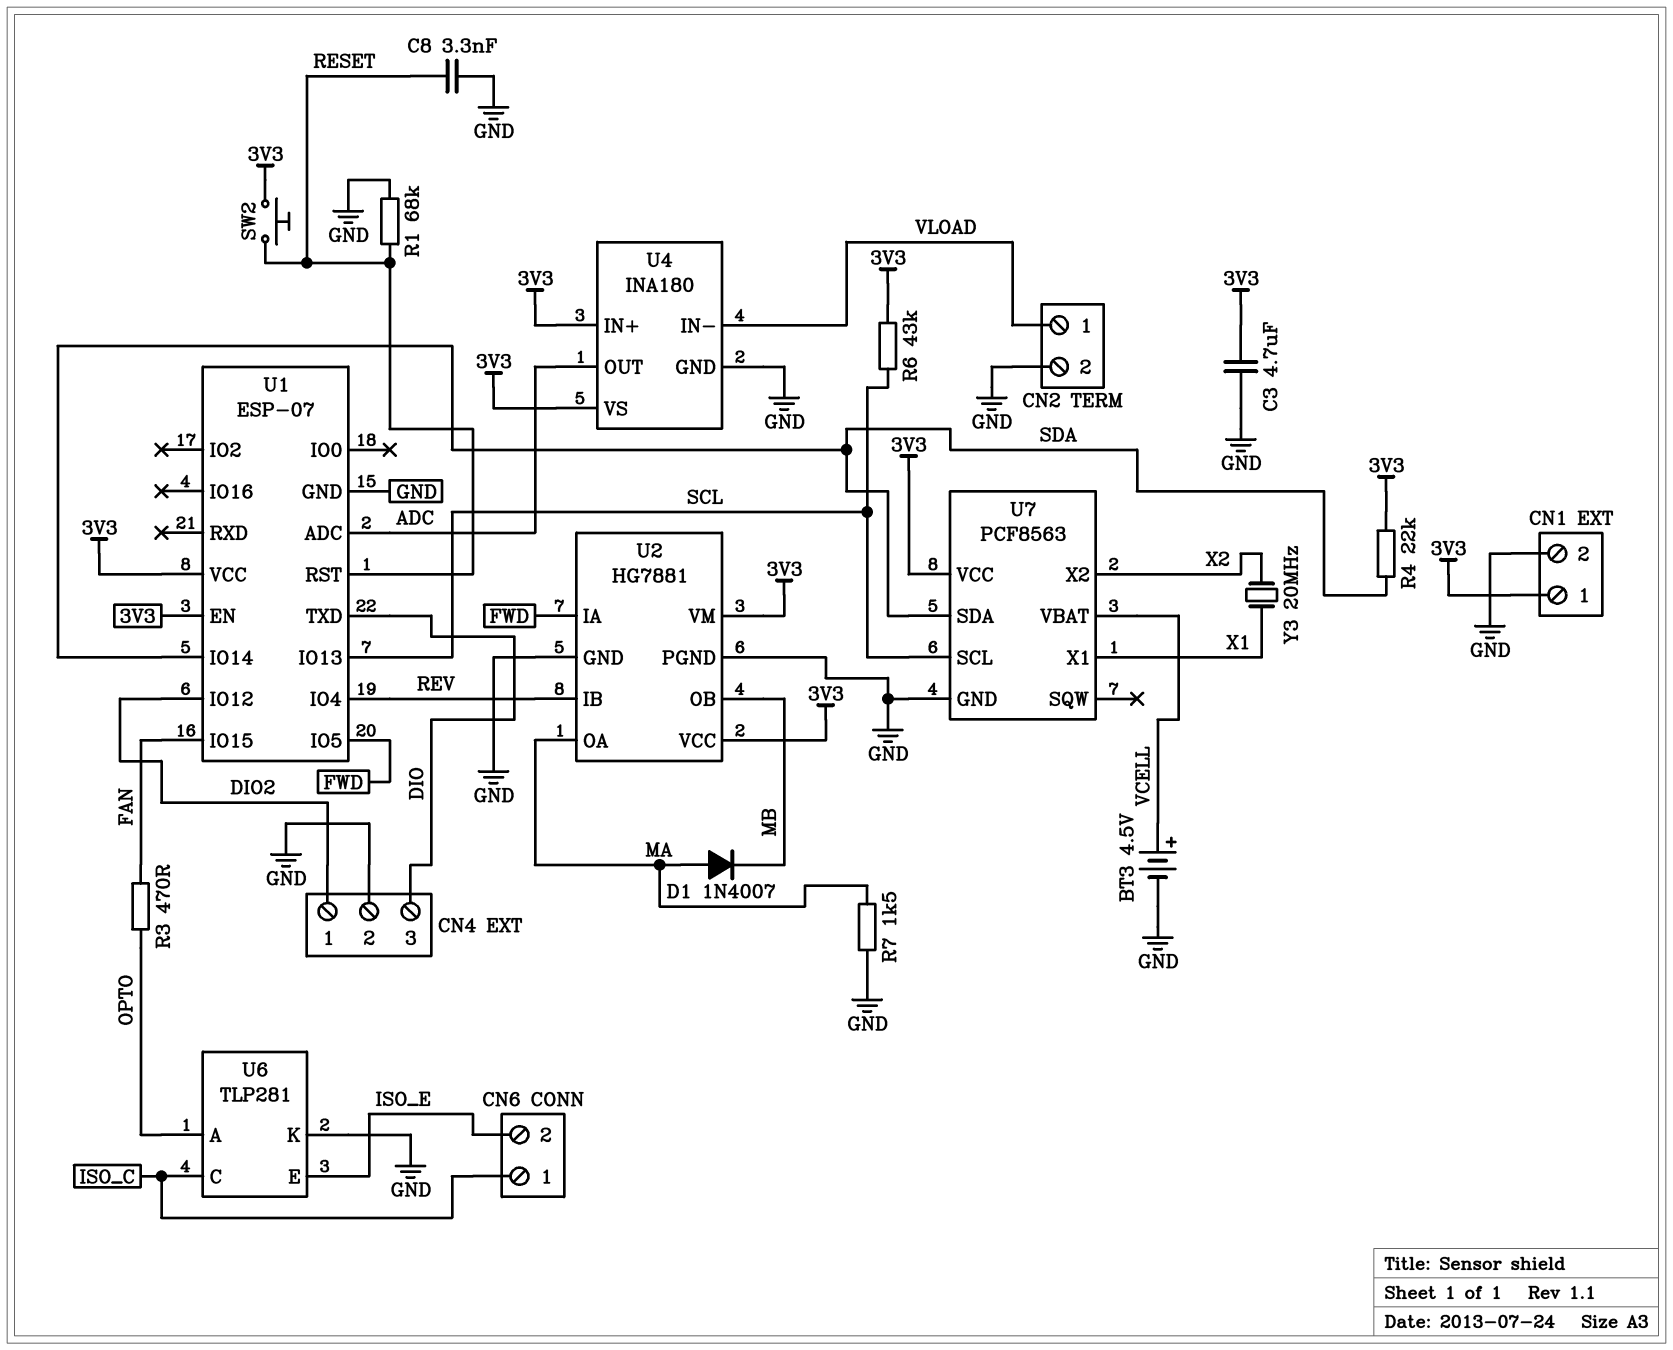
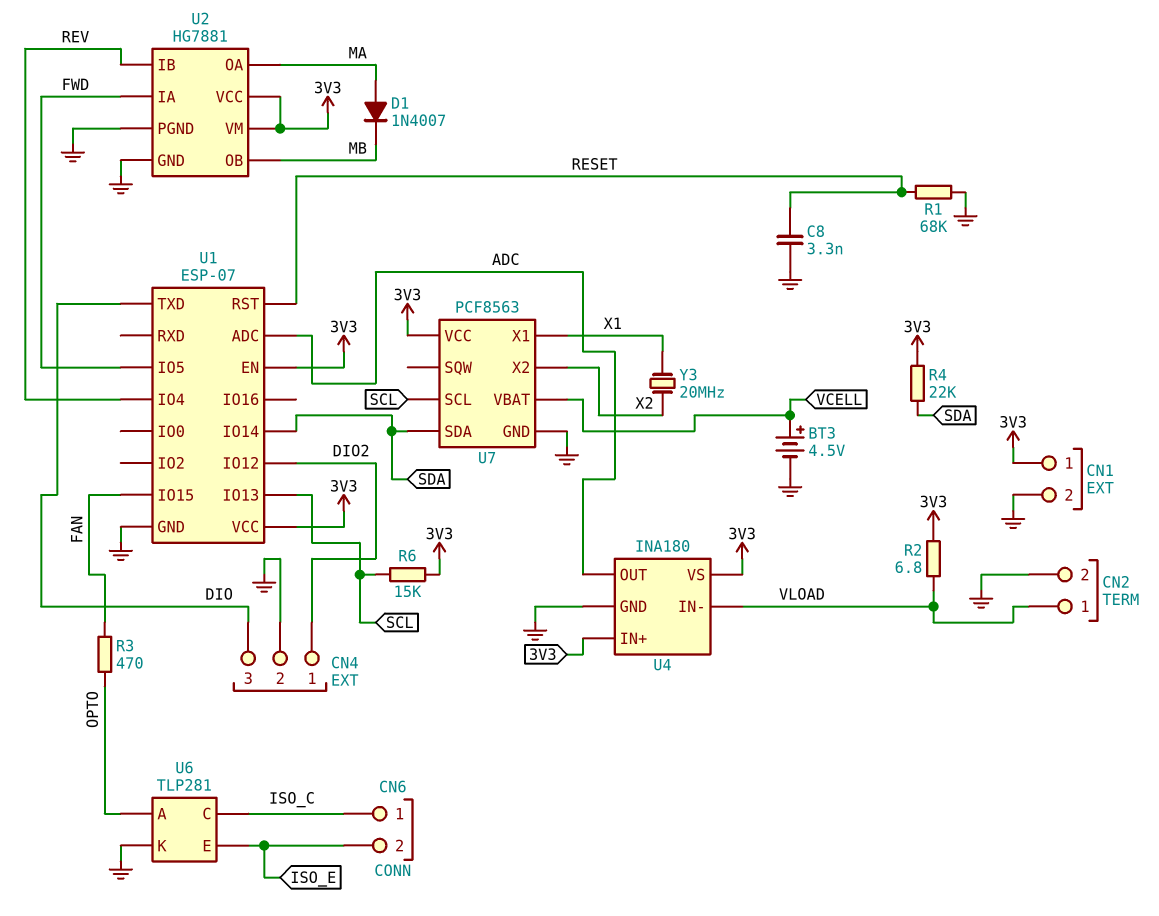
C3: 4.7uF (3V3, GND) -> none
R2: none -> 6.8 (3V3, VLOAD)
R6: 43k (3V3, SCL) -> 15k (3V3, SCL)
R7: 1.5k (GND, MA) -> none
SW2: button (3V3, RESET) -> none

